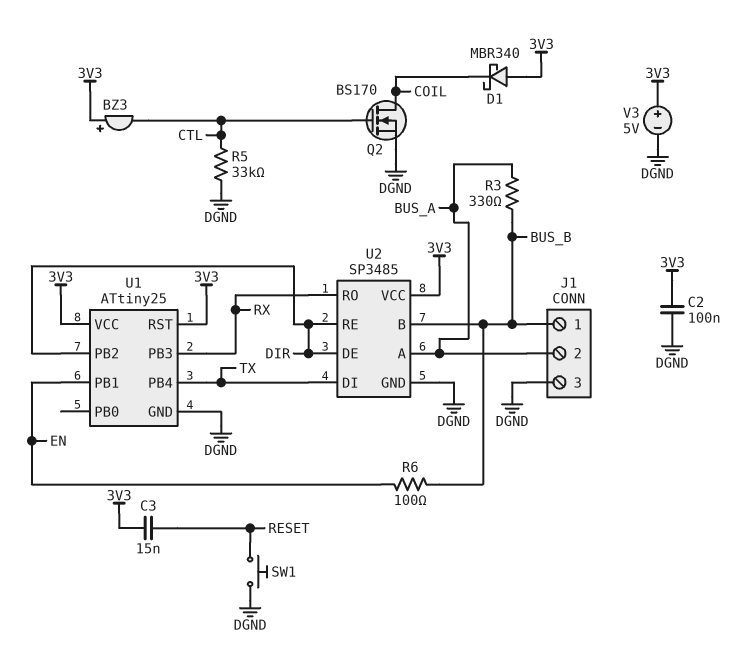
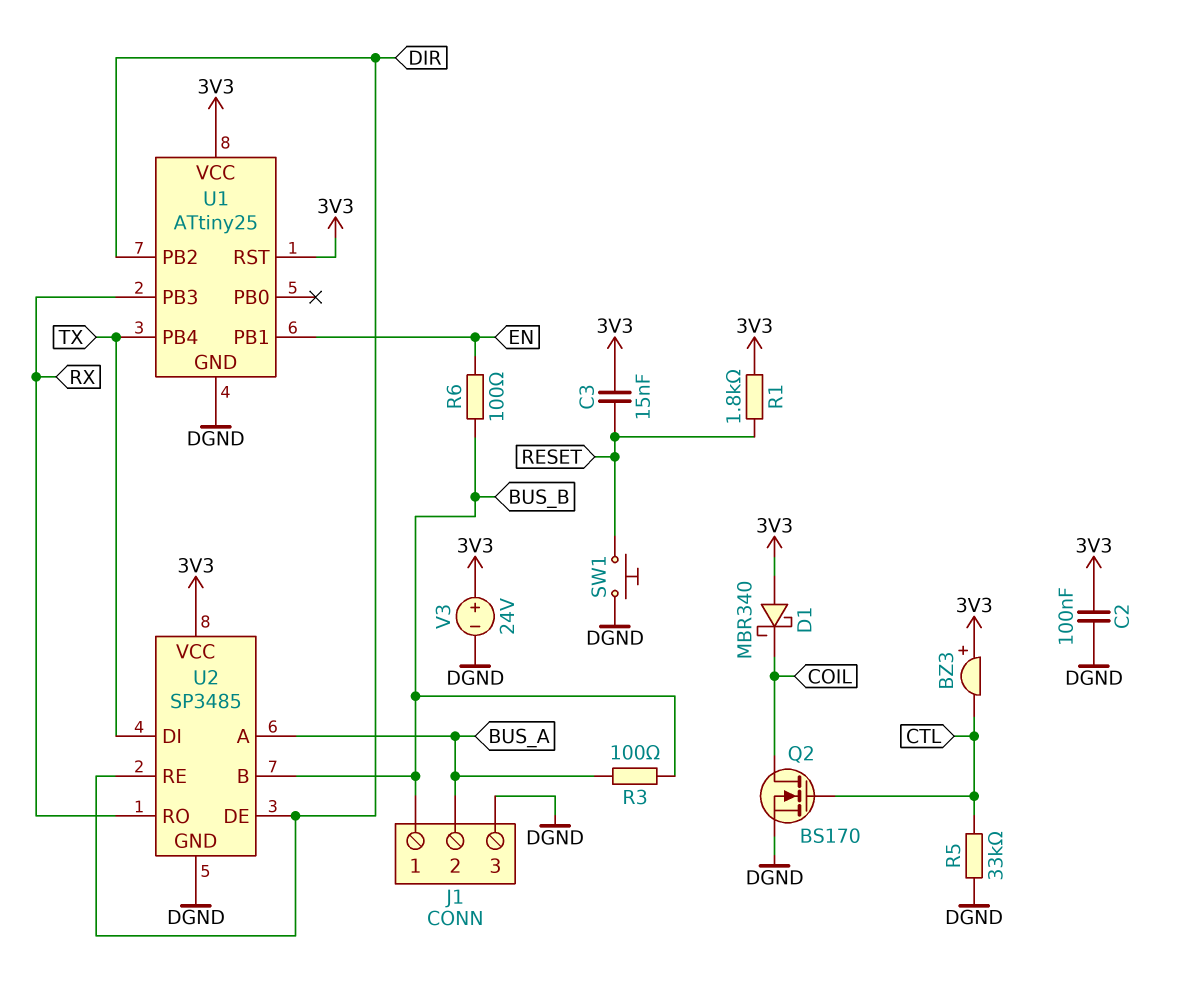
R1: none -> 1.8k (3V3, RESET)
R3: 330 (BUS_A, BUS_B) -> 100 (BUS_A, BUS_B)
V3: 5V (plus 3V3, minus DGND) -> 24V (plus 3V3, minus DGND)

